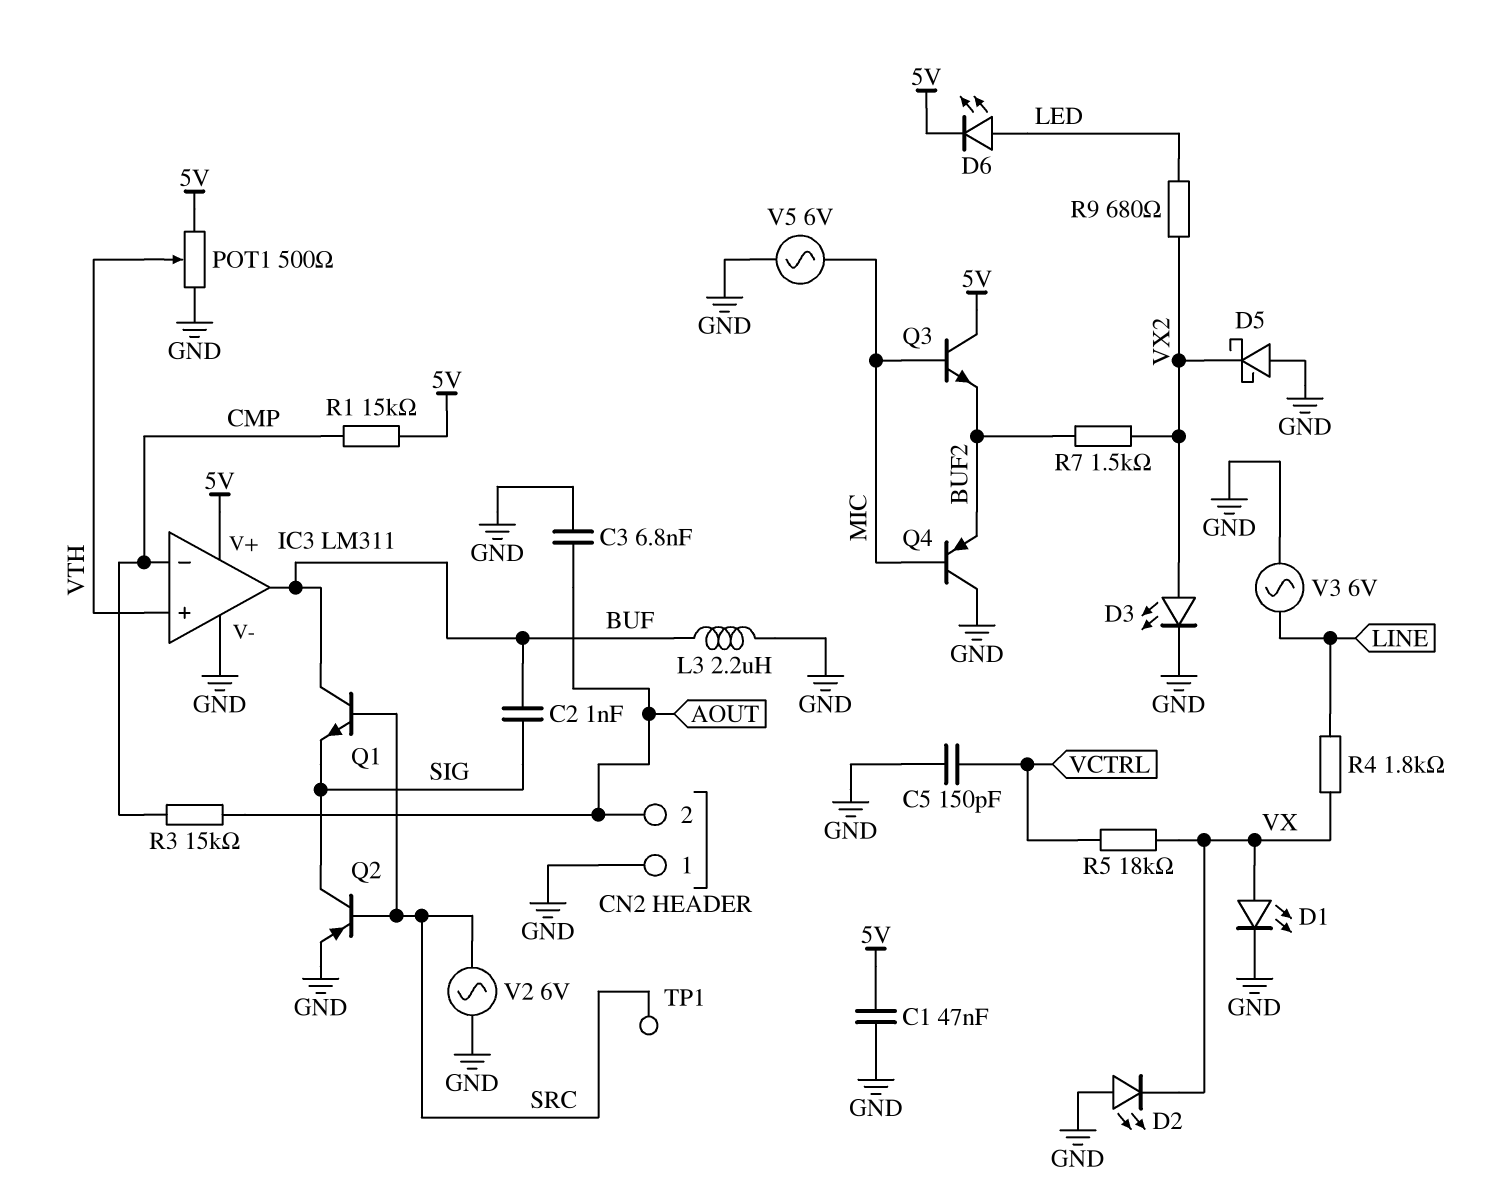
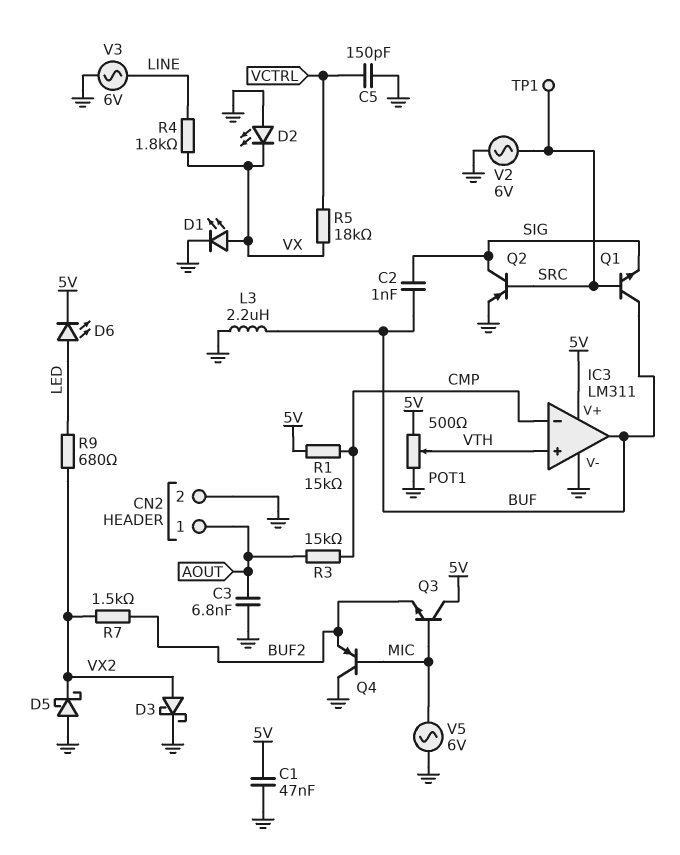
CN2 pin 1: GND -> AOUT
CN2 pin 2: AOUT -> GND
D3: LED (A VX2, K GND) -> schottky (A VX2, K GND)

